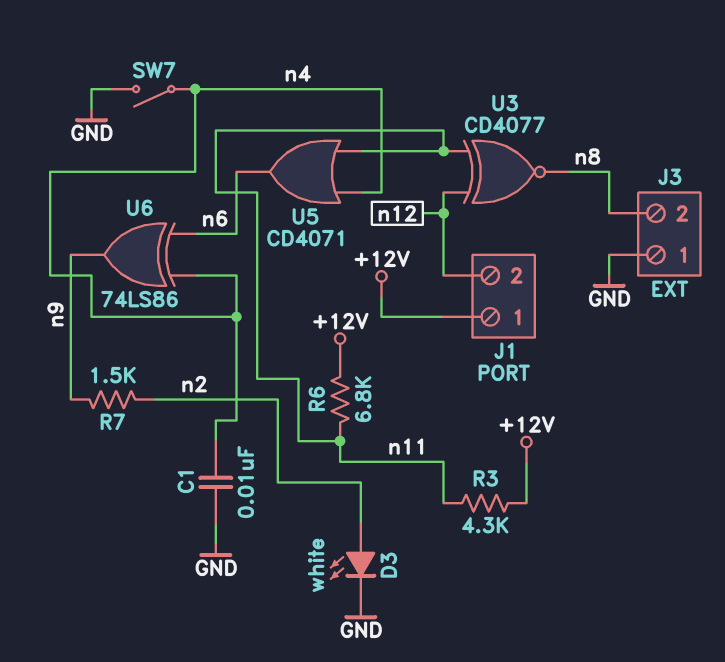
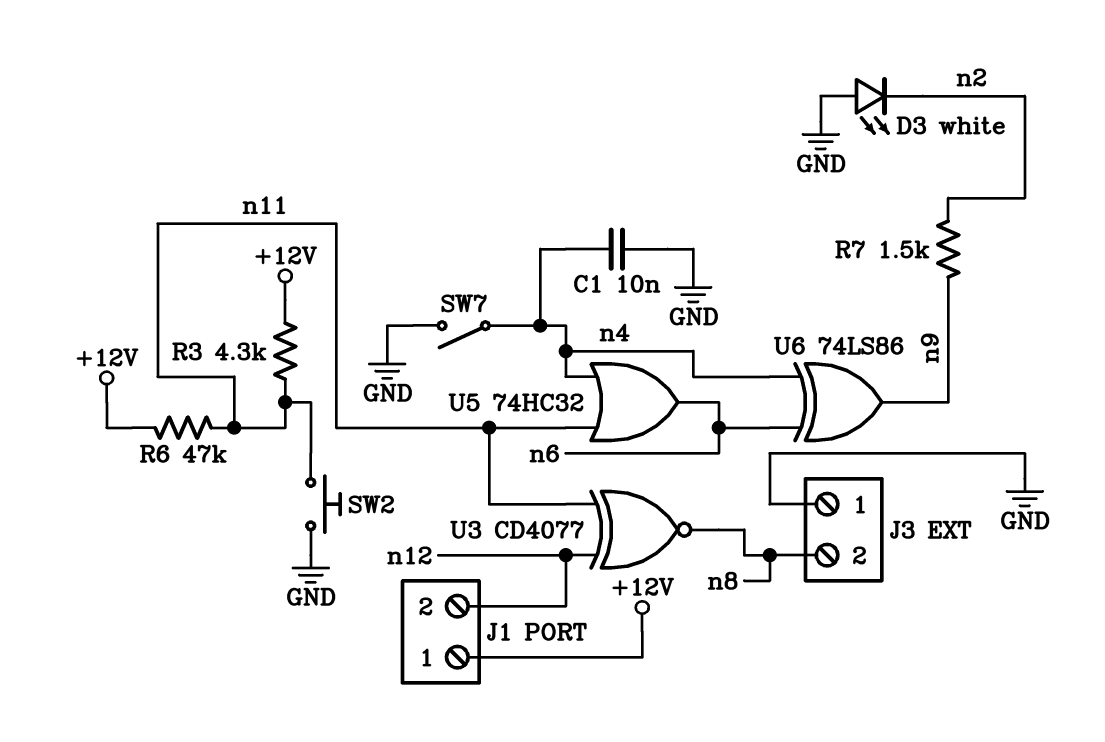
D3: LED white (A n2, K GND) -> LED white (A GND, K n2)
R6: 6.8k (+12V, n11) -> 47k (+12V, n11)
SW2: none -> button (GND, n11)
U5: OR CD4071 (in n4, in n11, out n6) -> OR 74HC32 (in n4, in n11, out n6)

